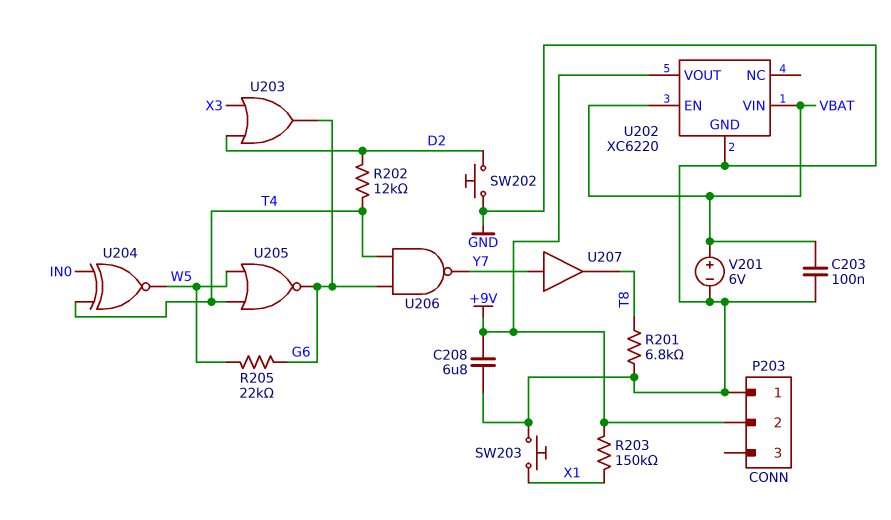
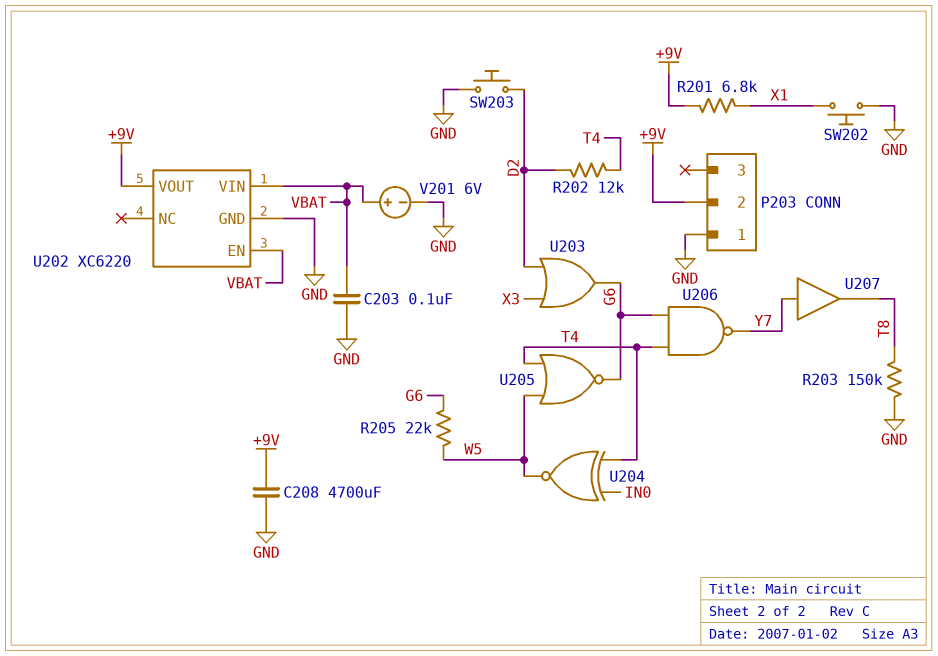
C208: 6.8uF (+9V, GND) -> 4700uF (+9V, GND)
R201: 6.8k (GND, T8) -> 6.8k (+9V, X1)
R203: 150k (+9V, X1) -> 150k (GND, T8)
SW202: button (D2, GND) -> button (GND, X1)
SW203: button (GND, X1) -> button (D2, GND)

